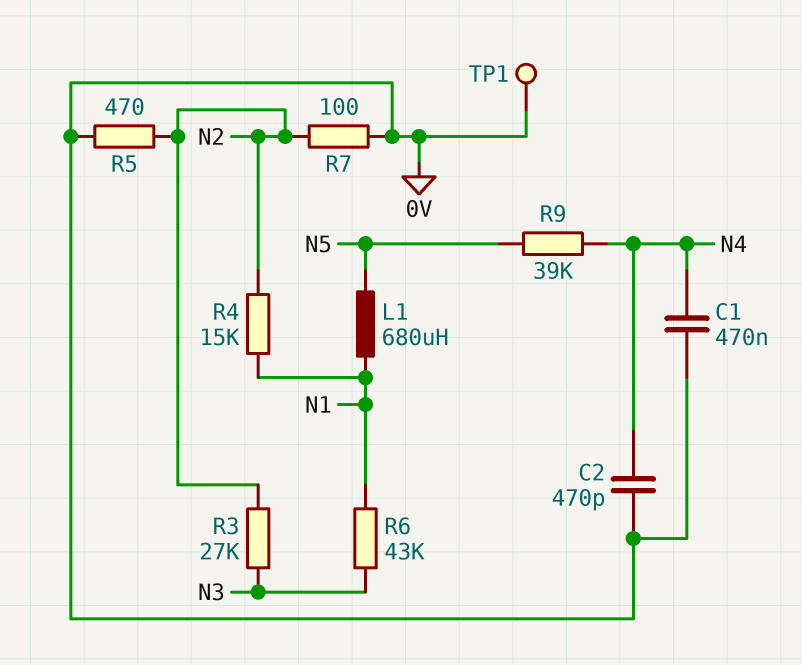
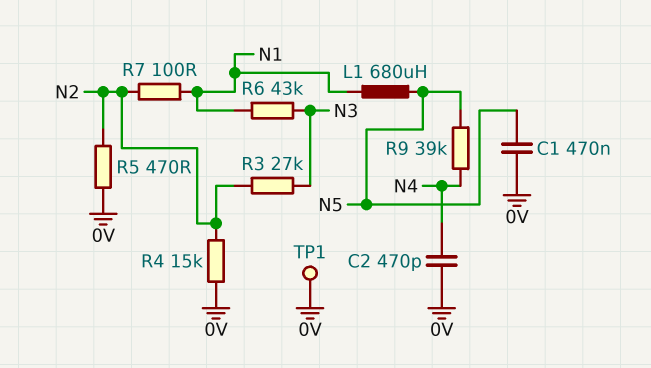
C1: 470nF (0V, N4) -> 470nF (0V, N5)
R4: 15k (N1, N2) -> 15k (0V, N2)
R7: 100 (0V, N2) -> 100 (N1, N2)

